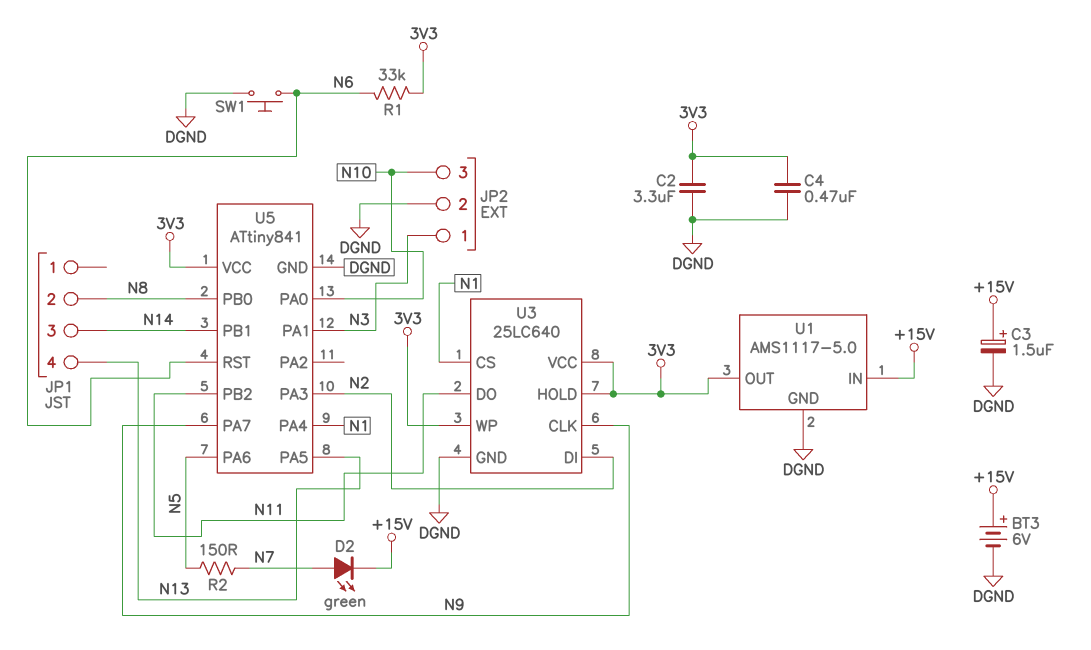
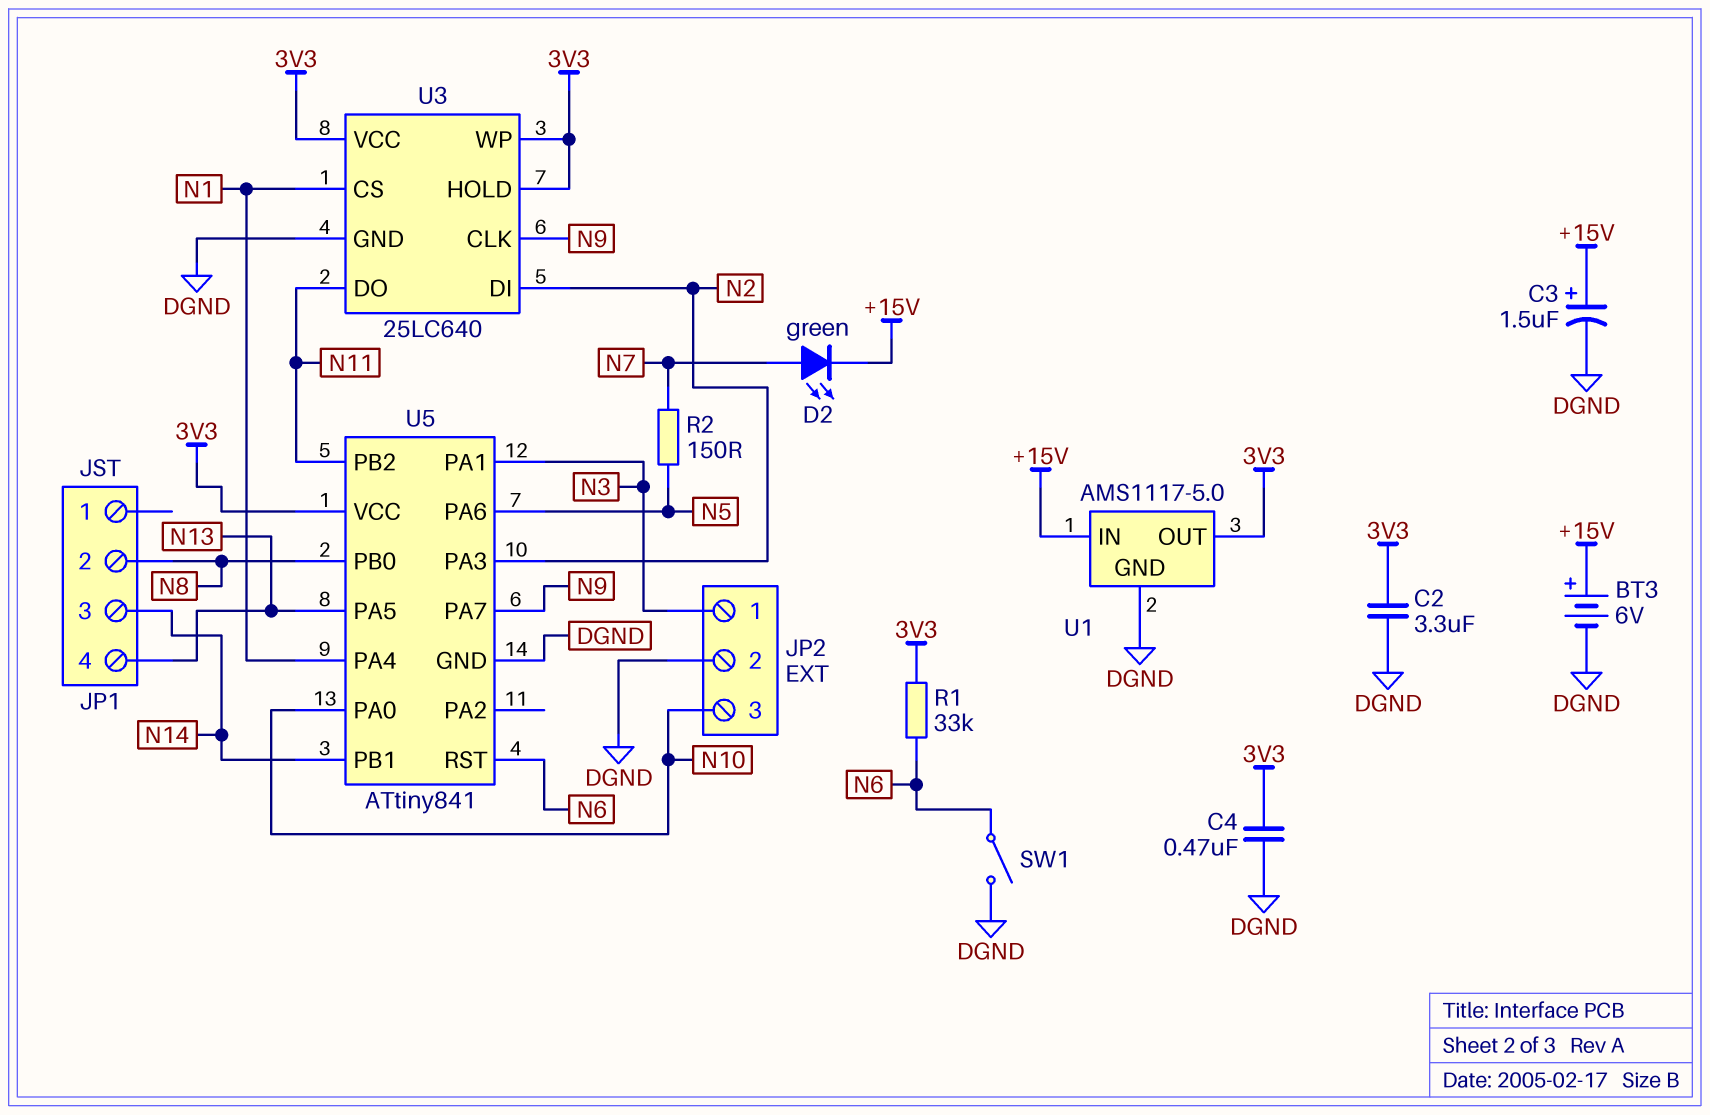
SW1: button (DGND, N6) -> switch (DGND, N6)

